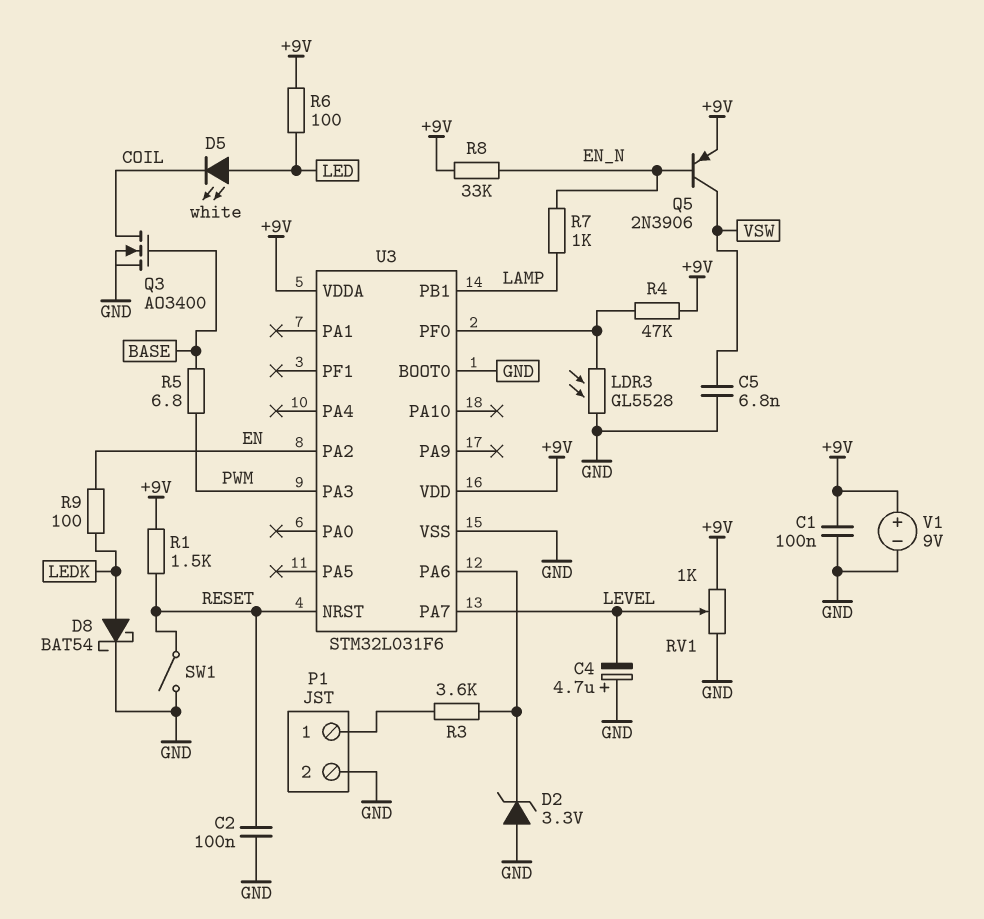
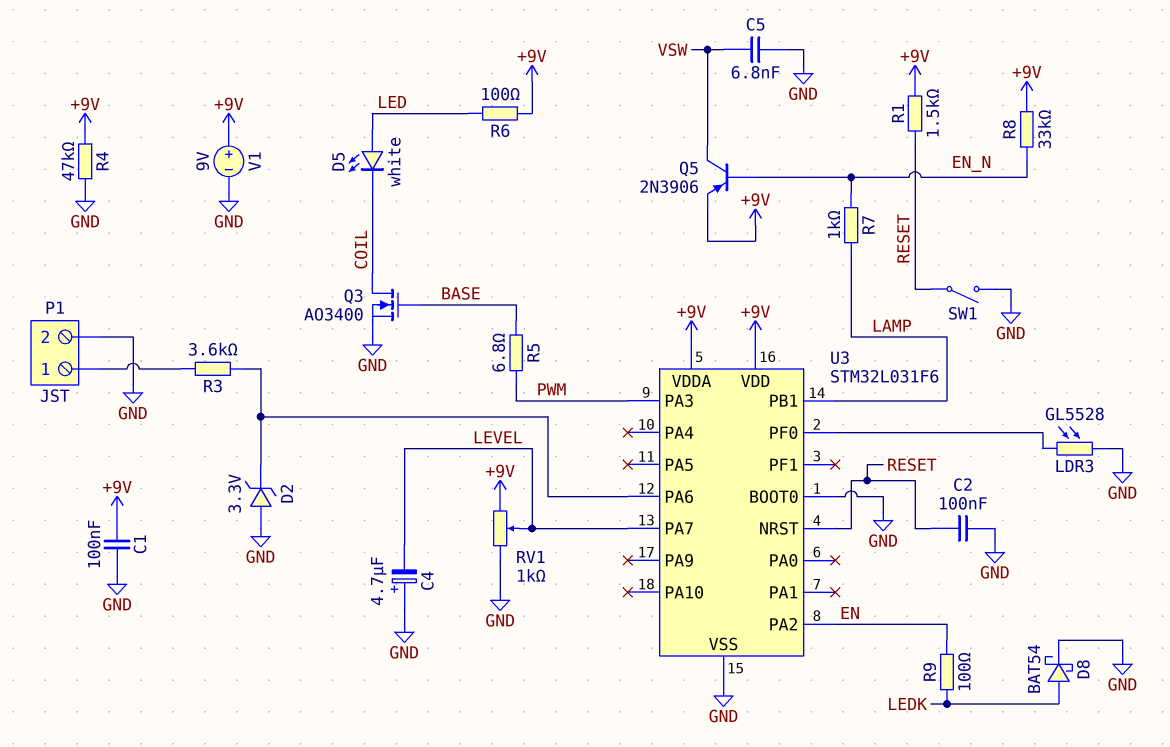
R4: 47k (+9V, U3/PF0) -> 47k (+9V, GND)

